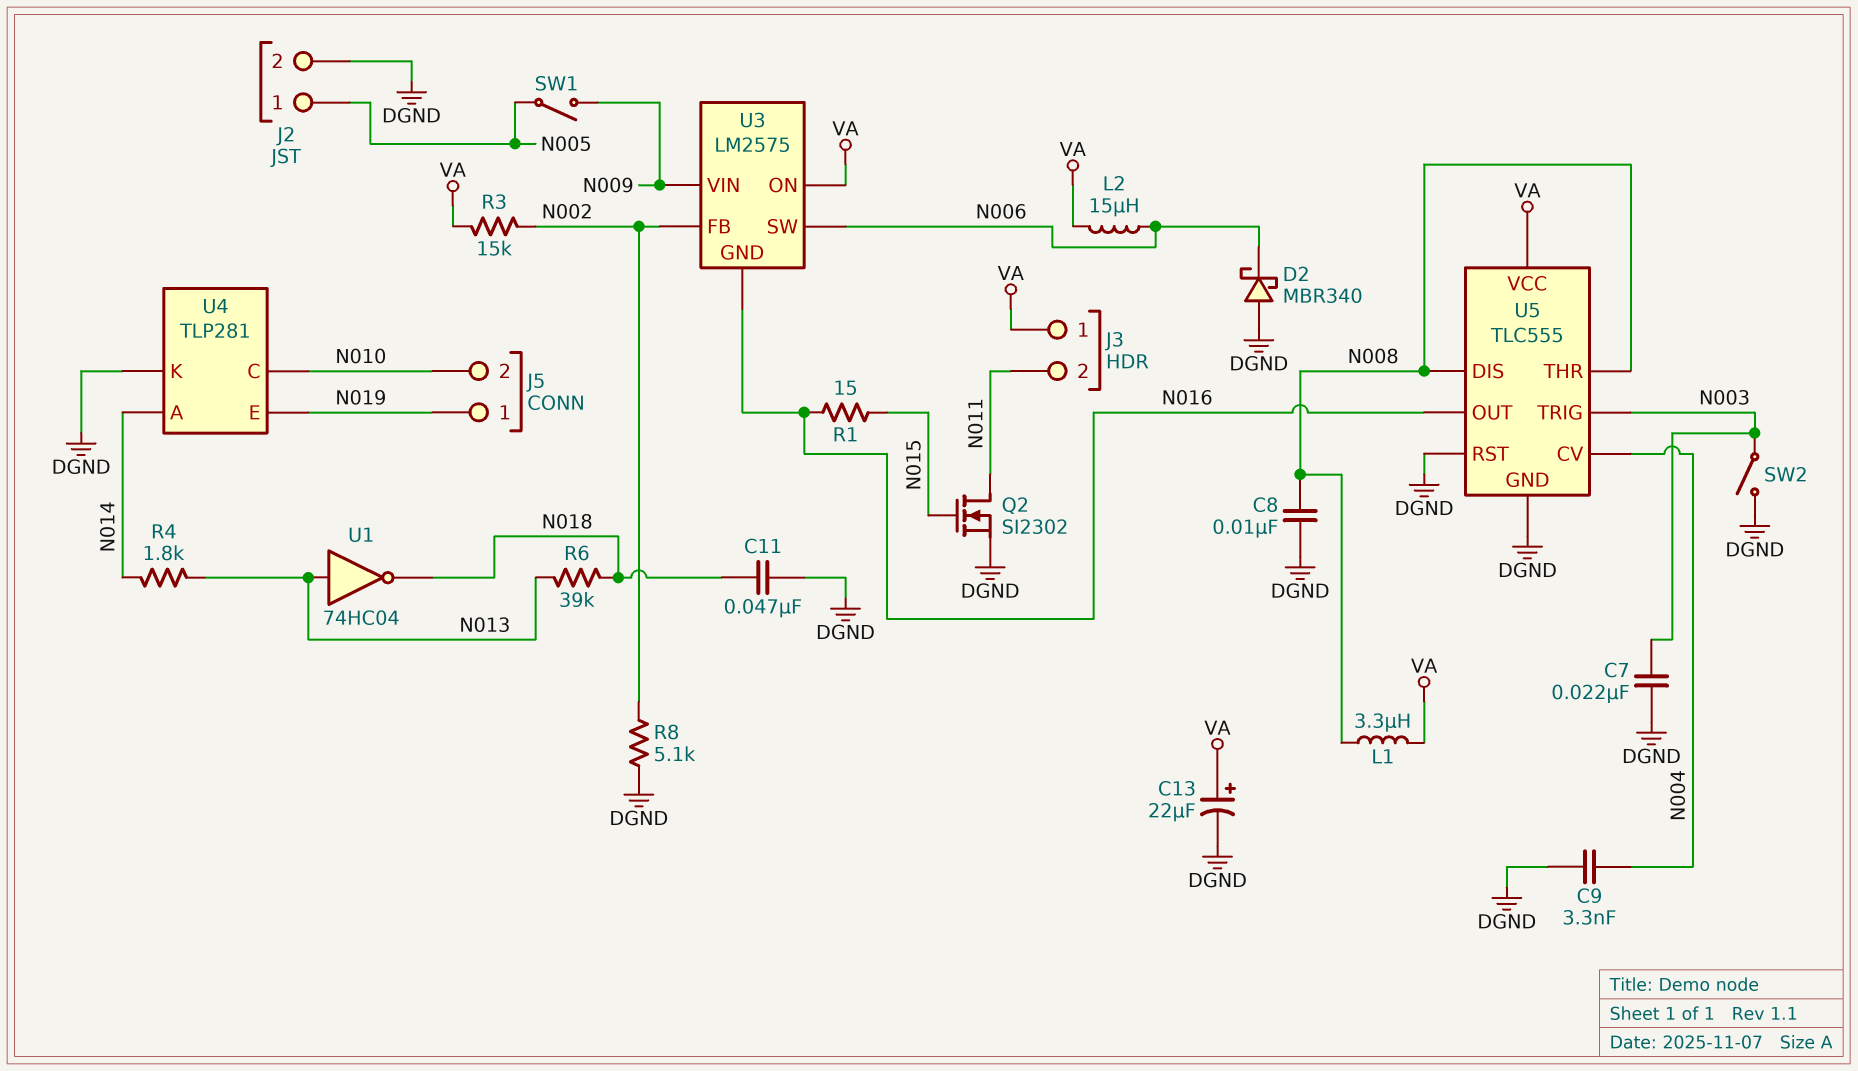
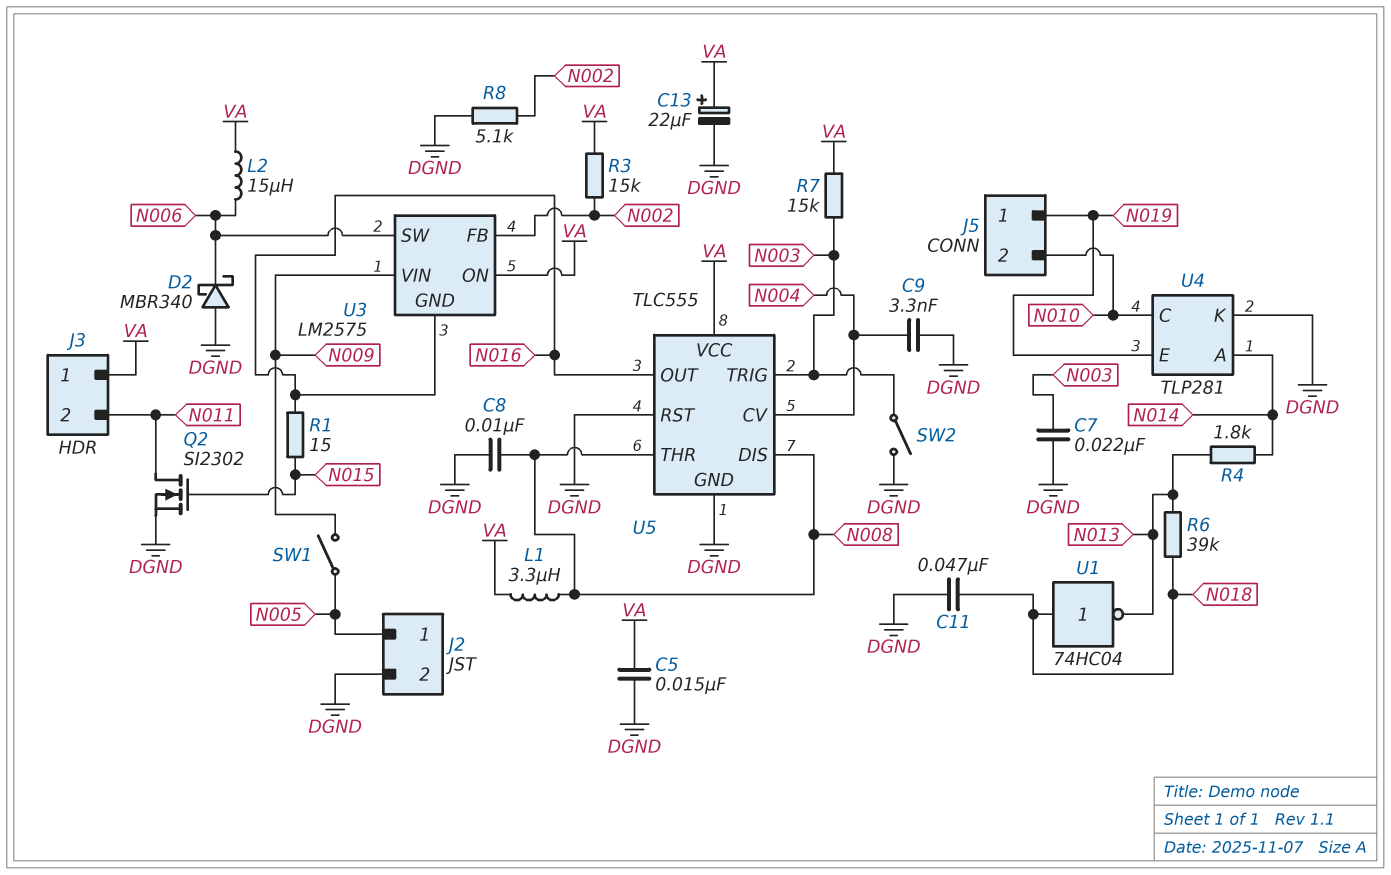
C5: none -> 15nF (DGND, VA)
R7: none -> 15k (N003, VA)
U1: NOT 74HC04 (in N013, out N018) -> NOT 74HC04 (in N018, out N013)

